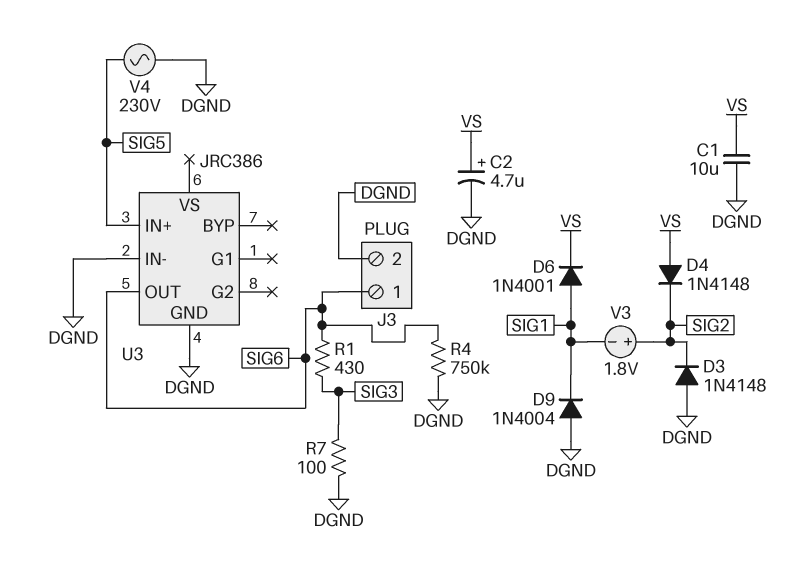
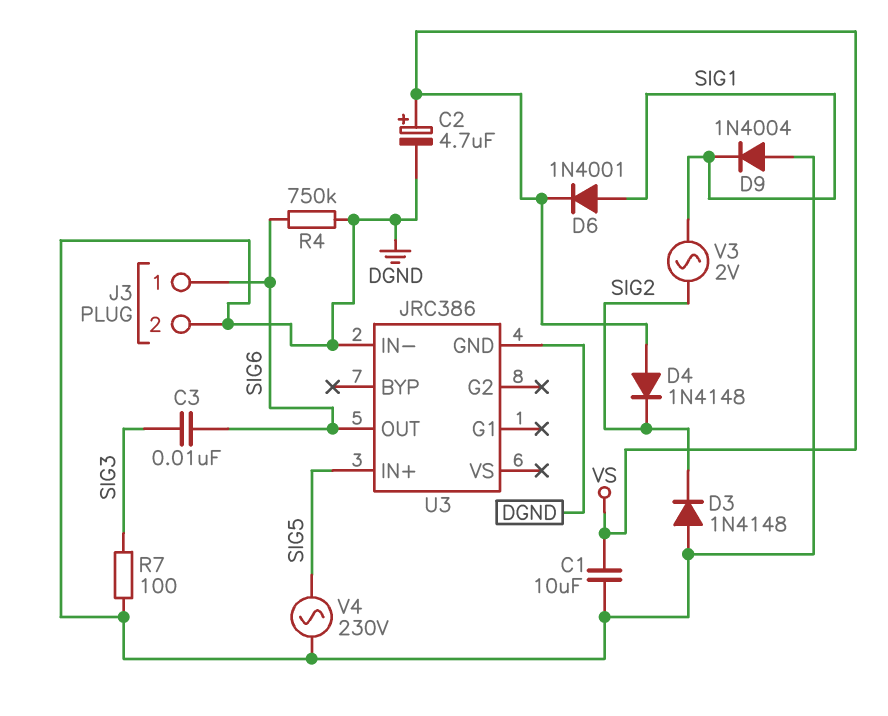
C3: none -> 10nF (SIG3, SIG6)
R1: 430 (SIG3, SIG6) -> none
V3: 1.8V (plus SIG2, minus SIG1) -> AC 2V (SIG1, SIG2)

